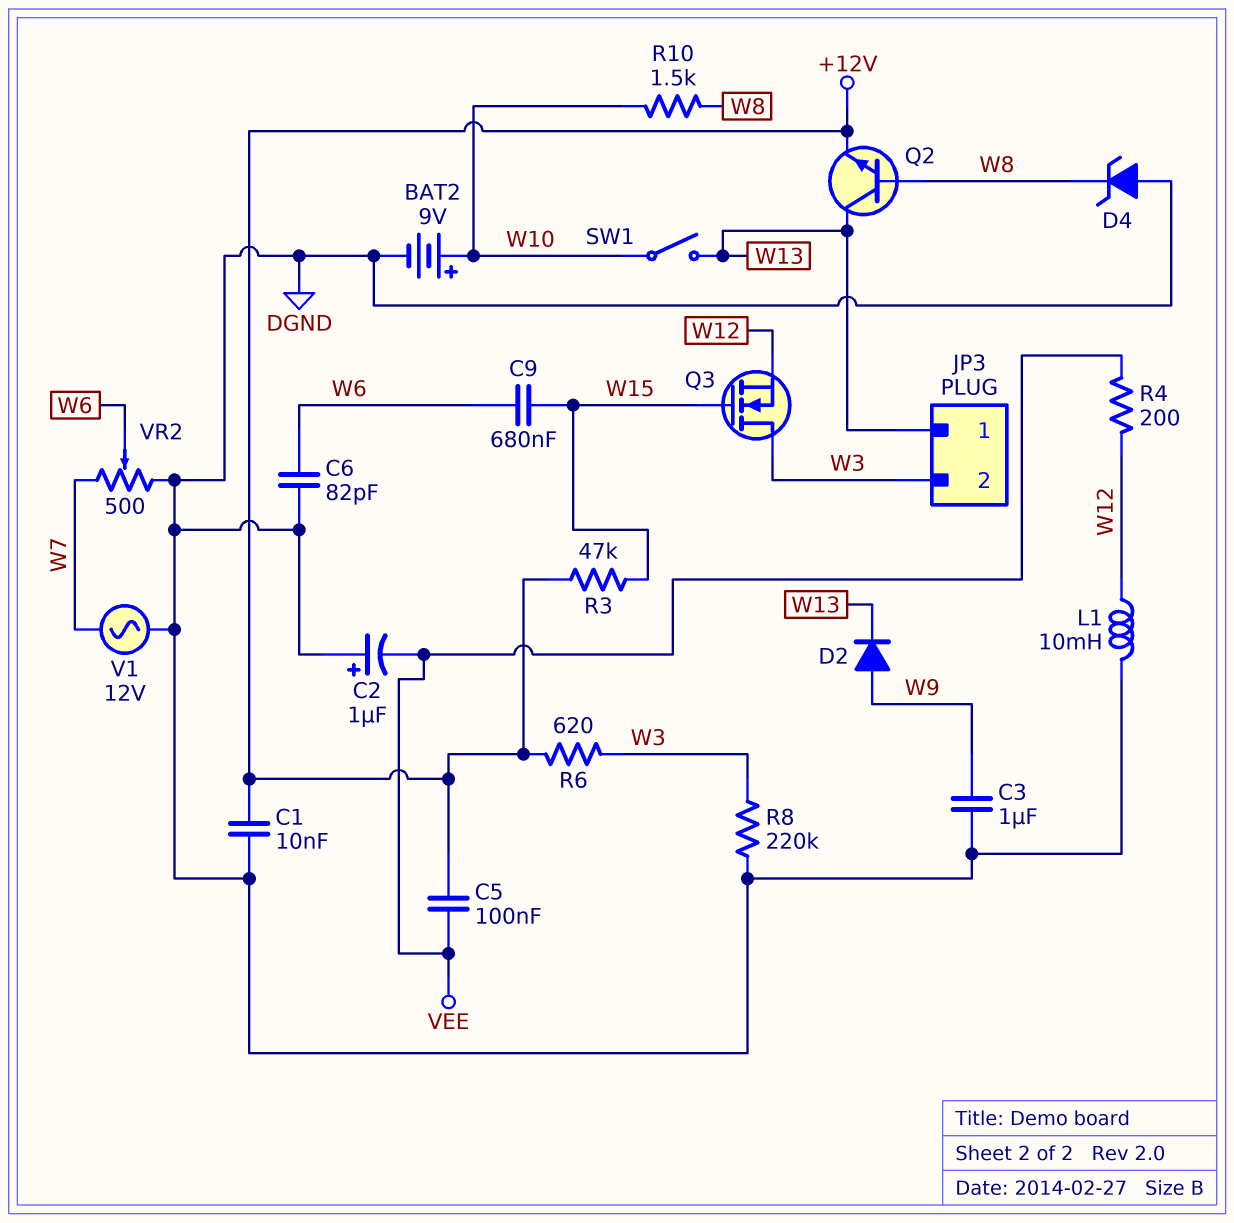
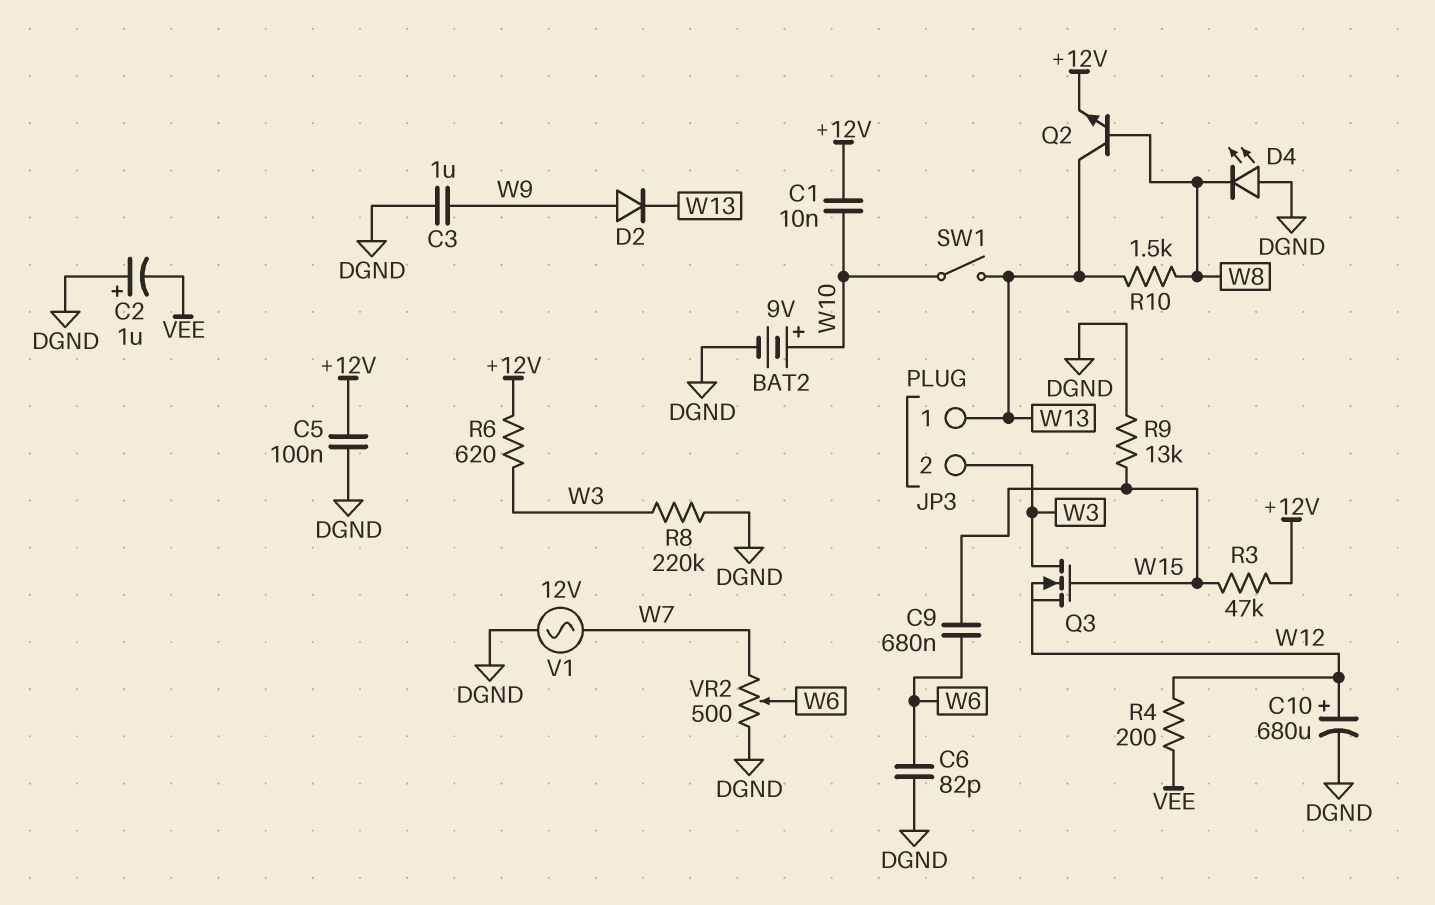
C1: 10nF (+12V, DGND) -> 10nF (+12V, W10)
C5: 100nF (+12V, VEE) -> 100nF (+12V, DGND)
C10: none -> 680uF (plus W12, minus DGND)
D4: zener (A DGND, K W8) -> LED (A DGND, K W8)
L1: 10mH (DGND, W12) -> none
R9: none -> 13k (DGND, W15)
R10: 1.5k (W8, W10) -> 1.5k (W8, W13)

